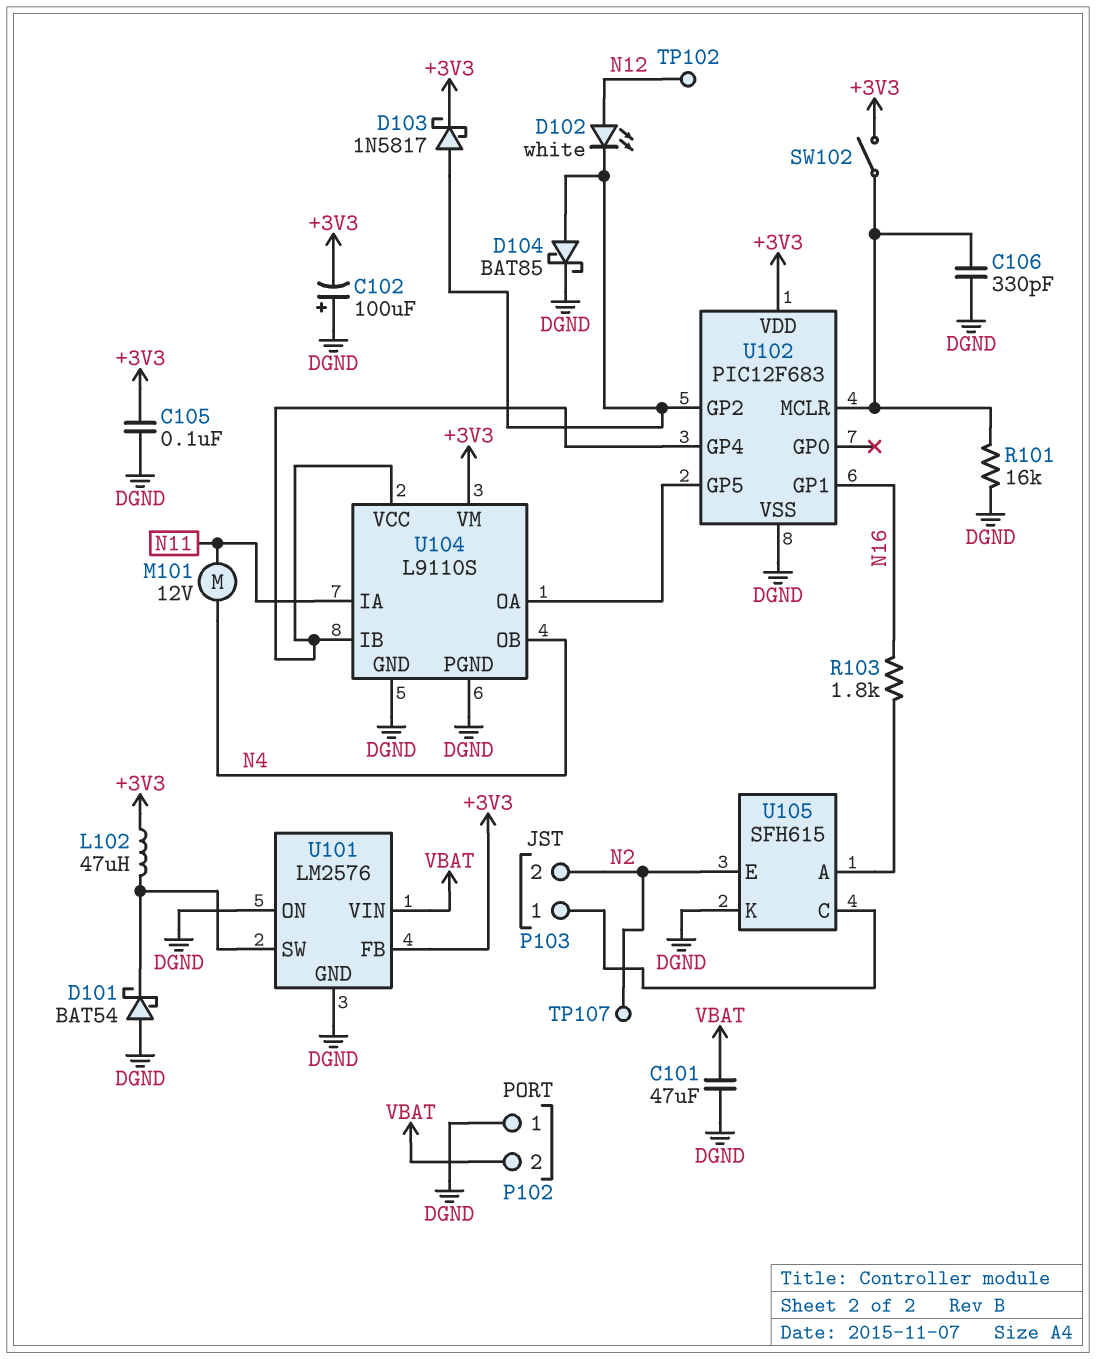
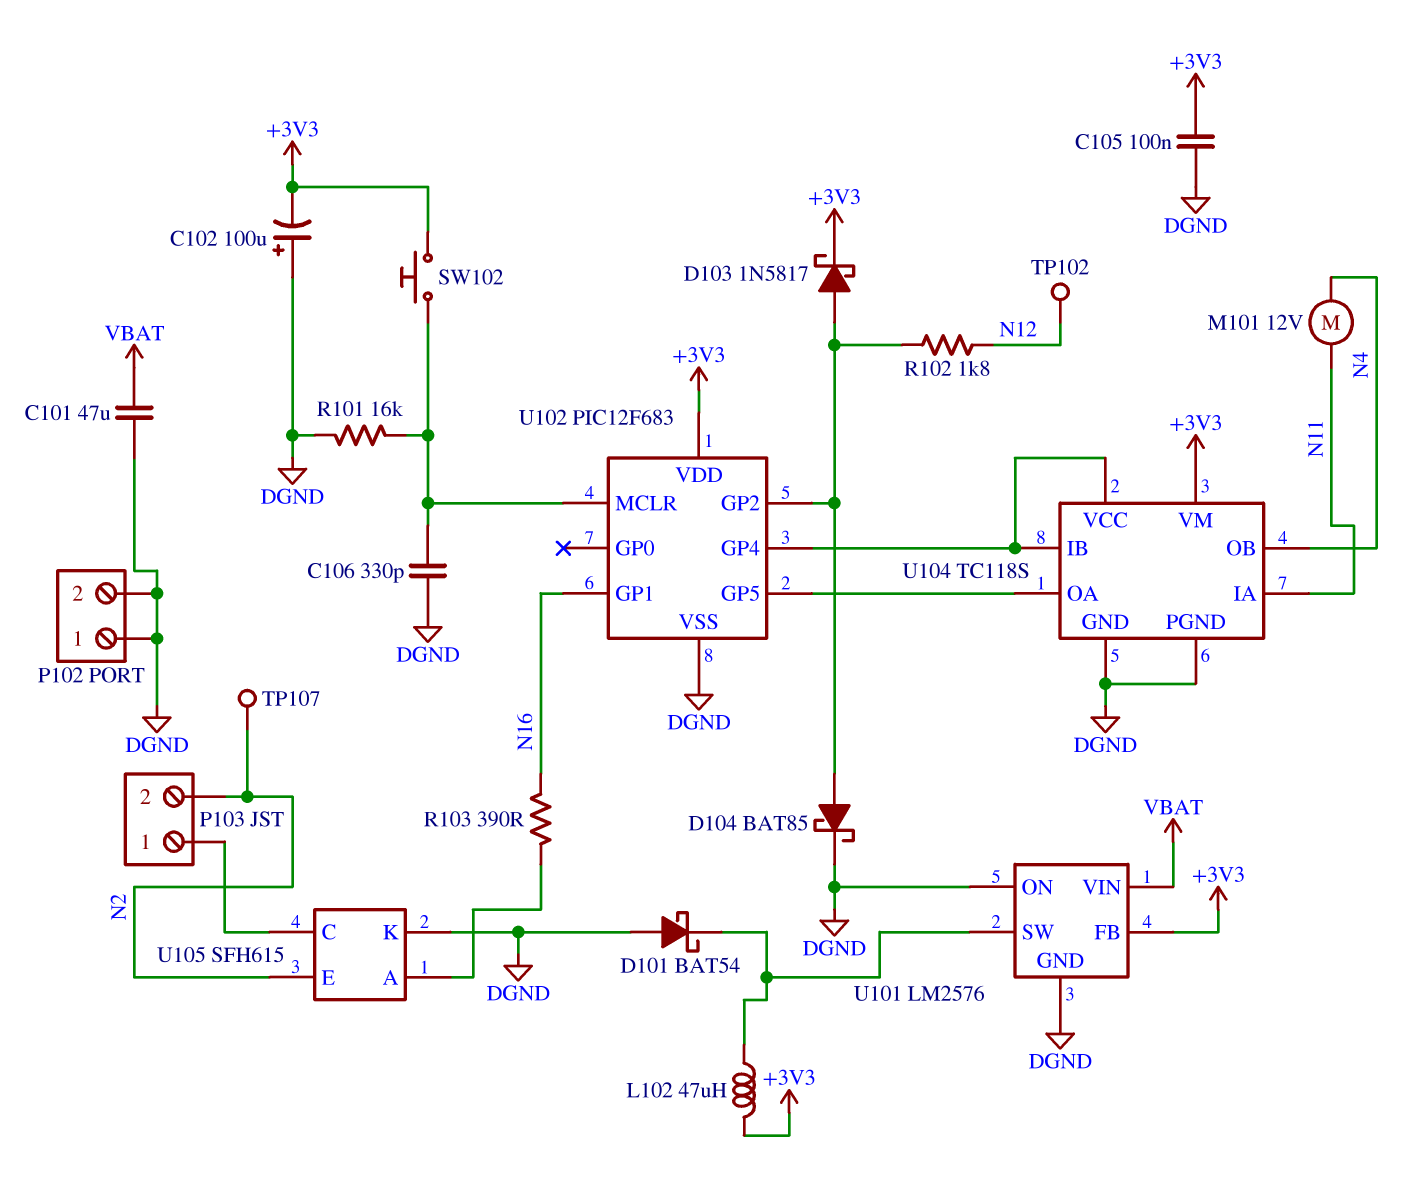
D102: LED white (A N12, K U102/GP2) -> none
P102 pin 2: VBAT -> DGND
R102: none -> 1.8k (N12, U102/GP2)
R103: 1.8k (N16, U105/A) -> 390 (N16, U105/A)
SW102: switch (+3V3, U102/MCLR) -> button (+3V3, U102/MCLR)
U104: L9110S -> TC118S

